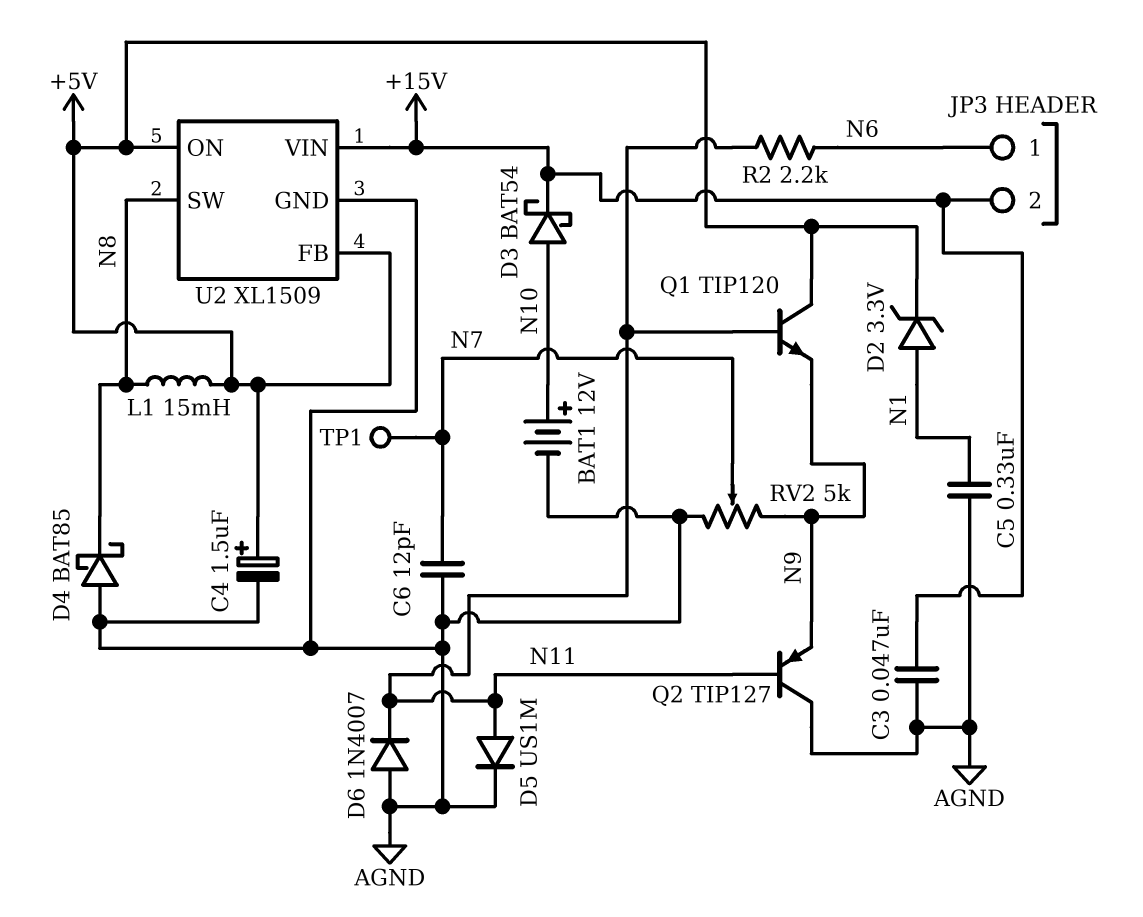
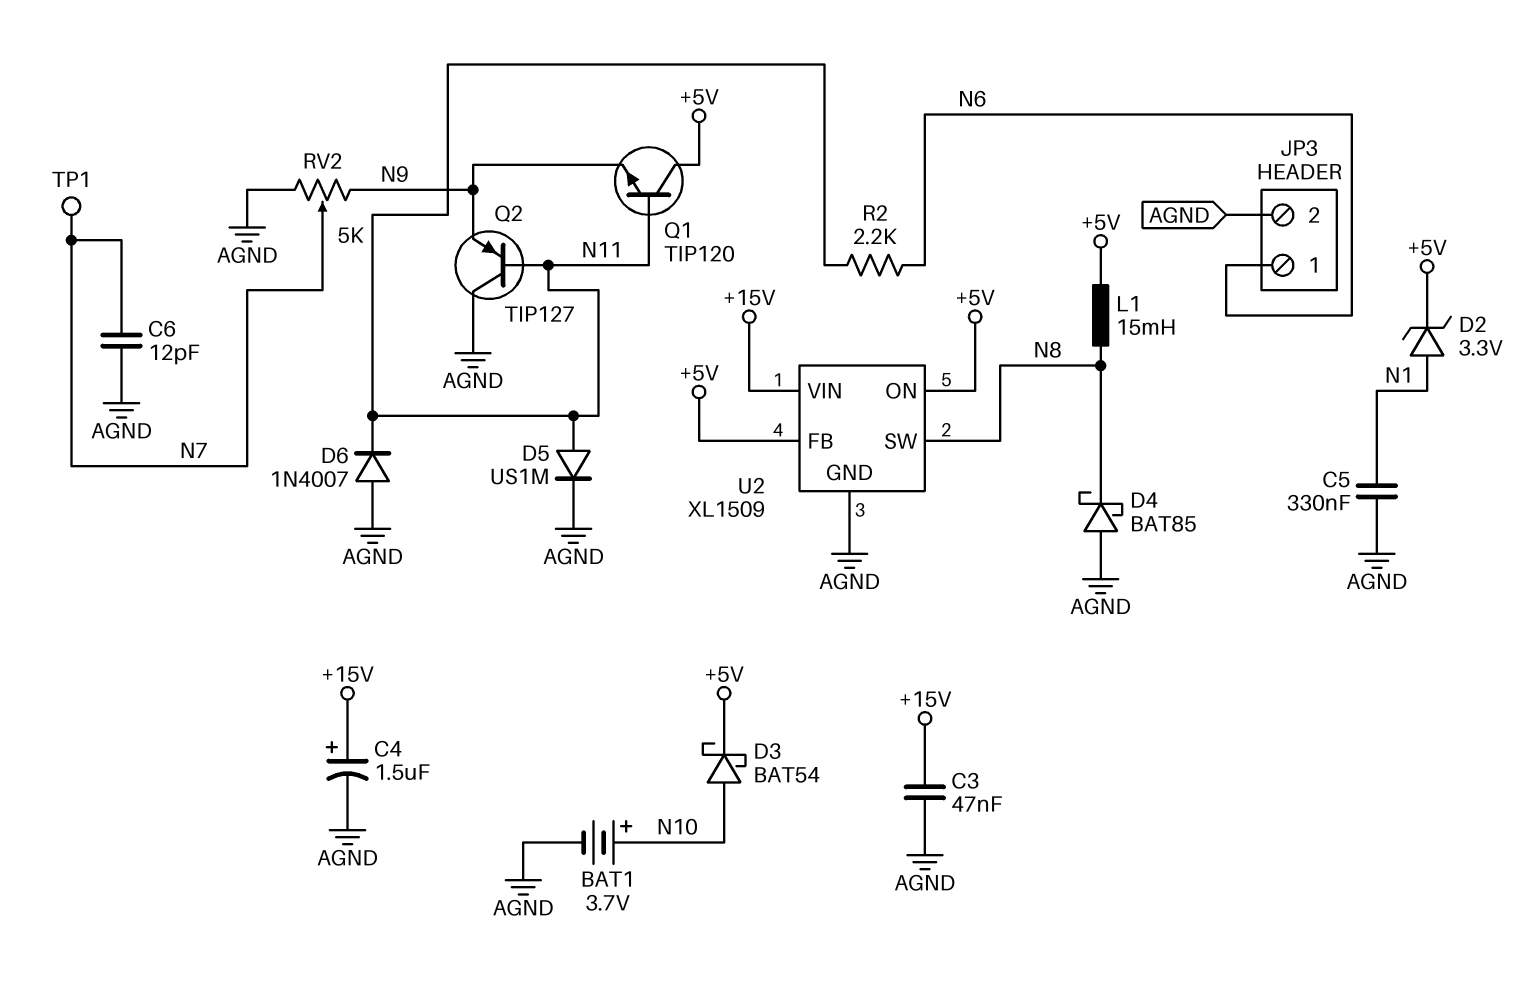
BAT1: 12V (plus N10, minus AGND) -> 3.7V (plus N10, minus AGND)
C4: 1.5uF (plus +5V, minus AGND) -> 1.5uF (plus +15V, minus AGND)
D3: schottky BAT54 (A N10, K +15V) -> schottky BAT54 (A N10, K +5V)
JP3 pin 2: +15V -> AGND

